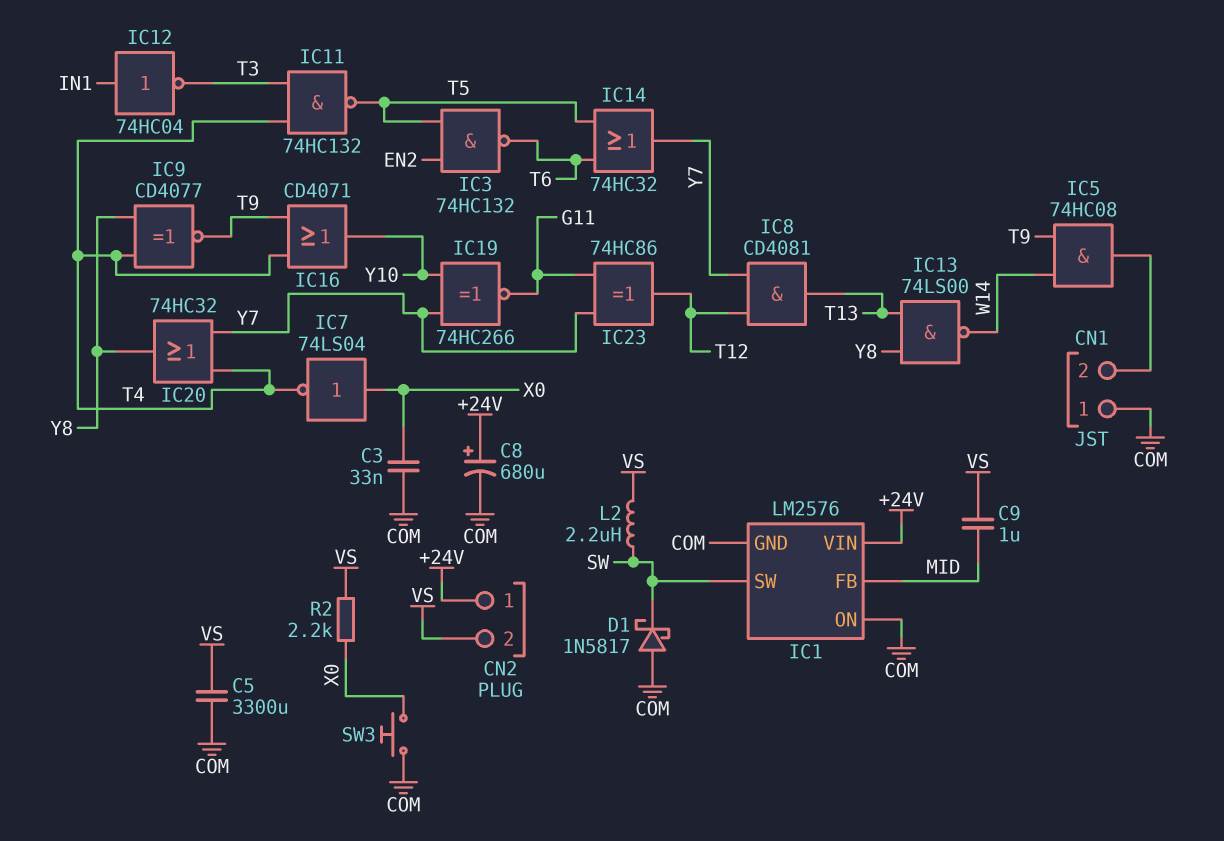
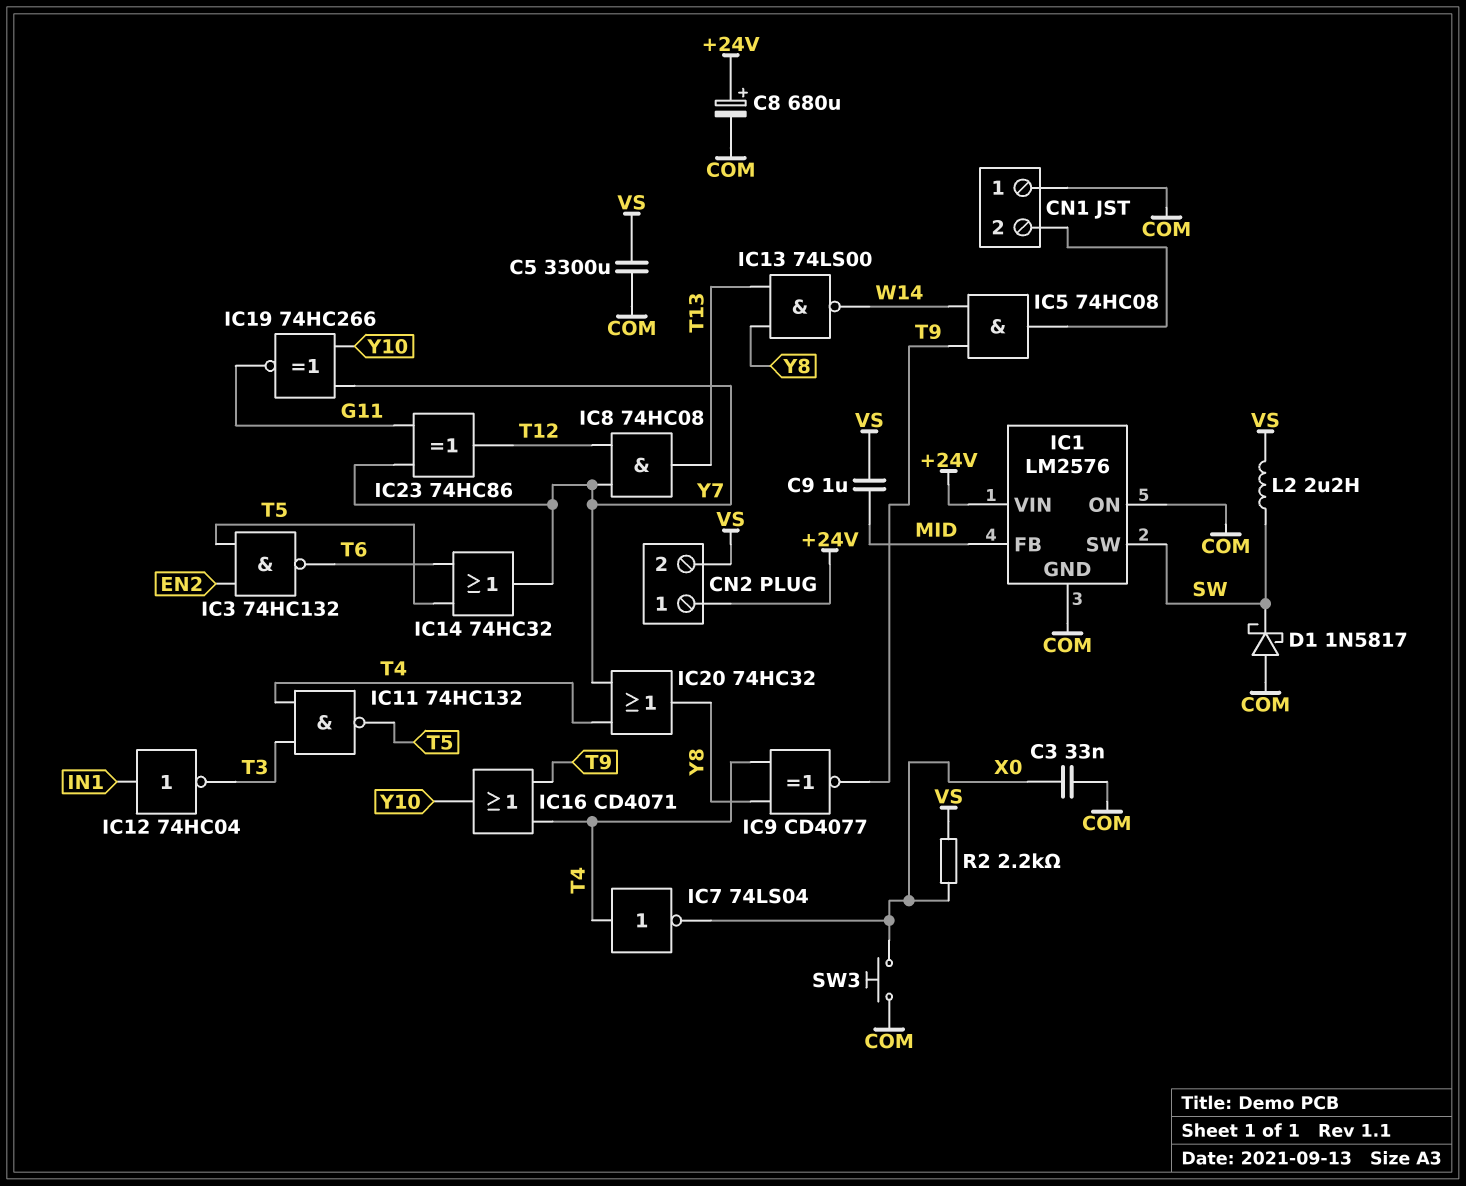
IC7: NOT 74LS04 (in X0, out T4) -> NOT 74LS04 (in T4, out X0)
IC8: AND CD4081 (in T12, in Y7, out T13) -> AND 74HC08 (in T12, in Y7, out T13)

